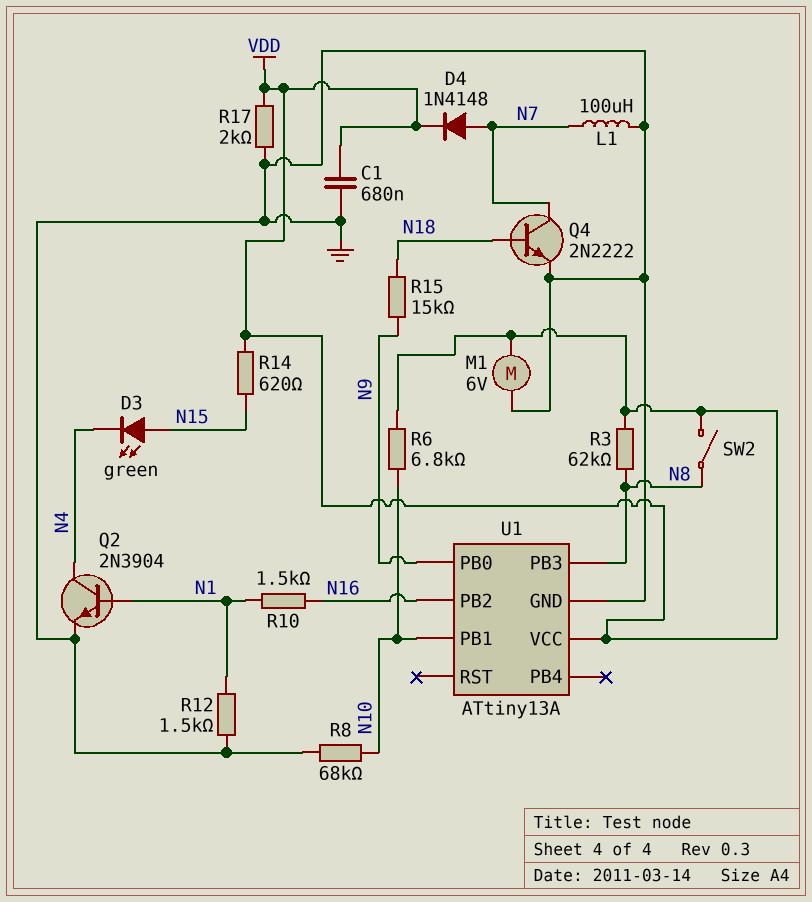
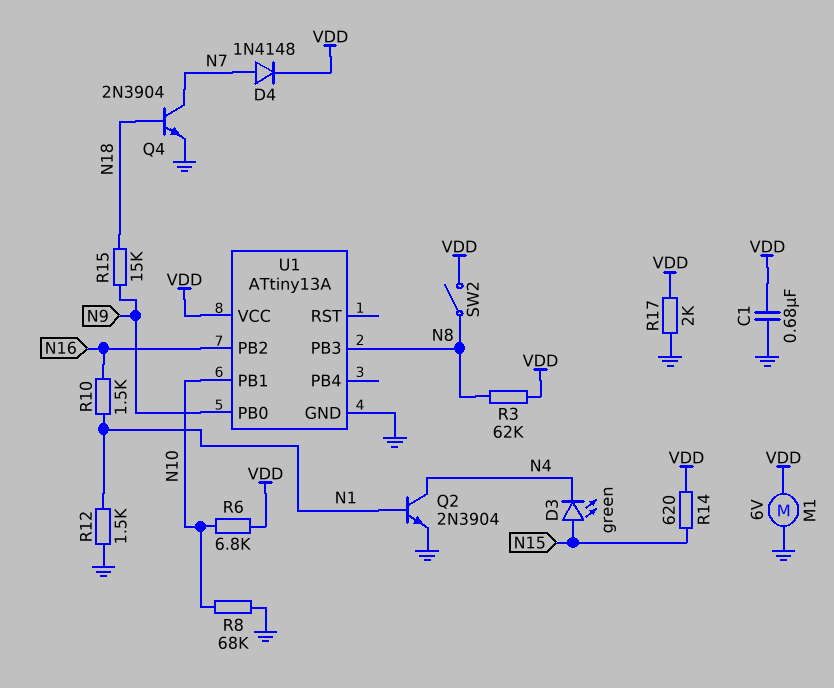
L1: 100uH (GND, N7) -> none
Q4: NPN 2N2222 (B N18, C N7, E GND) -> NPN 2N3904 (B N18, C N7, E GND)

